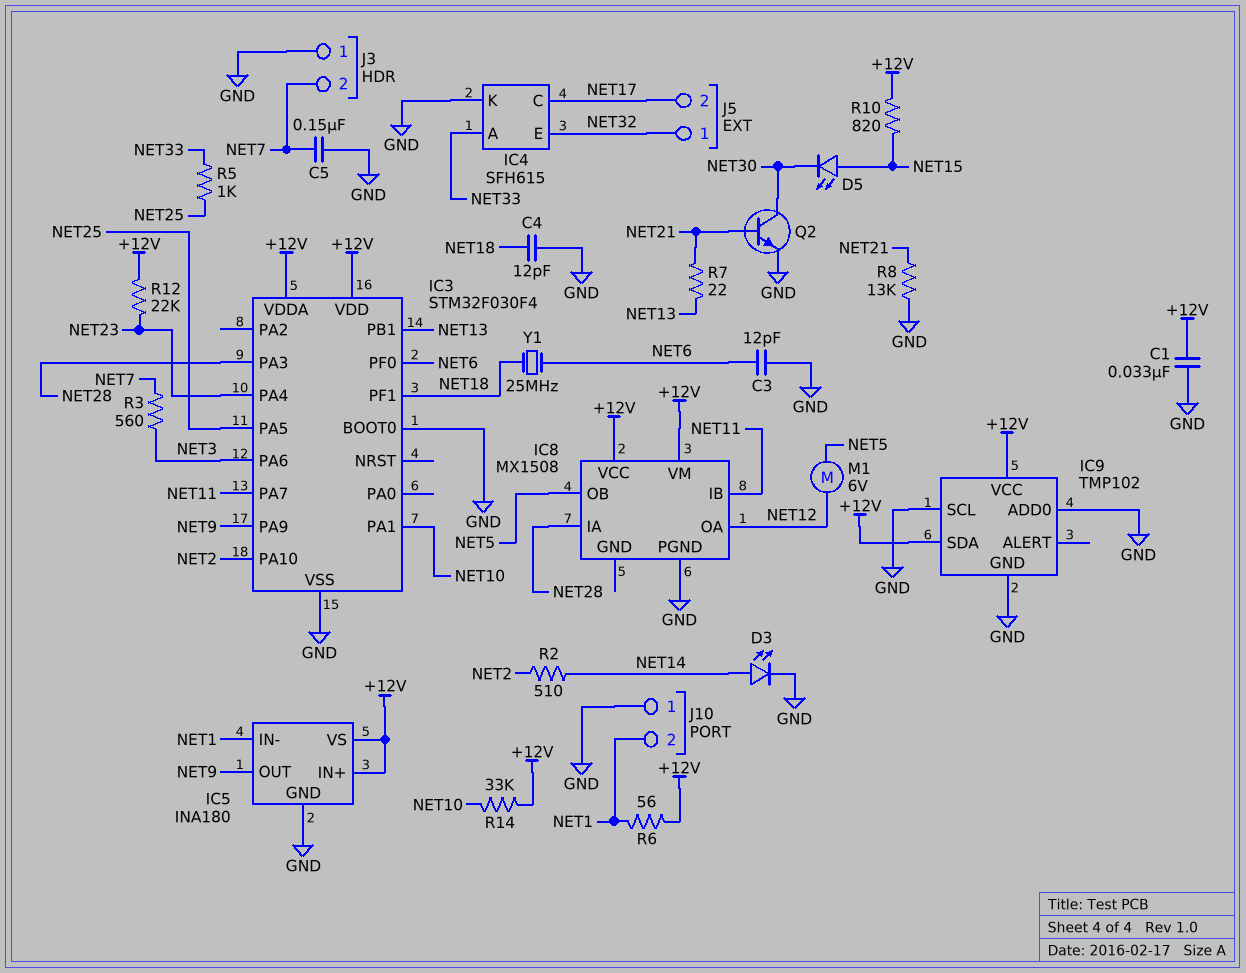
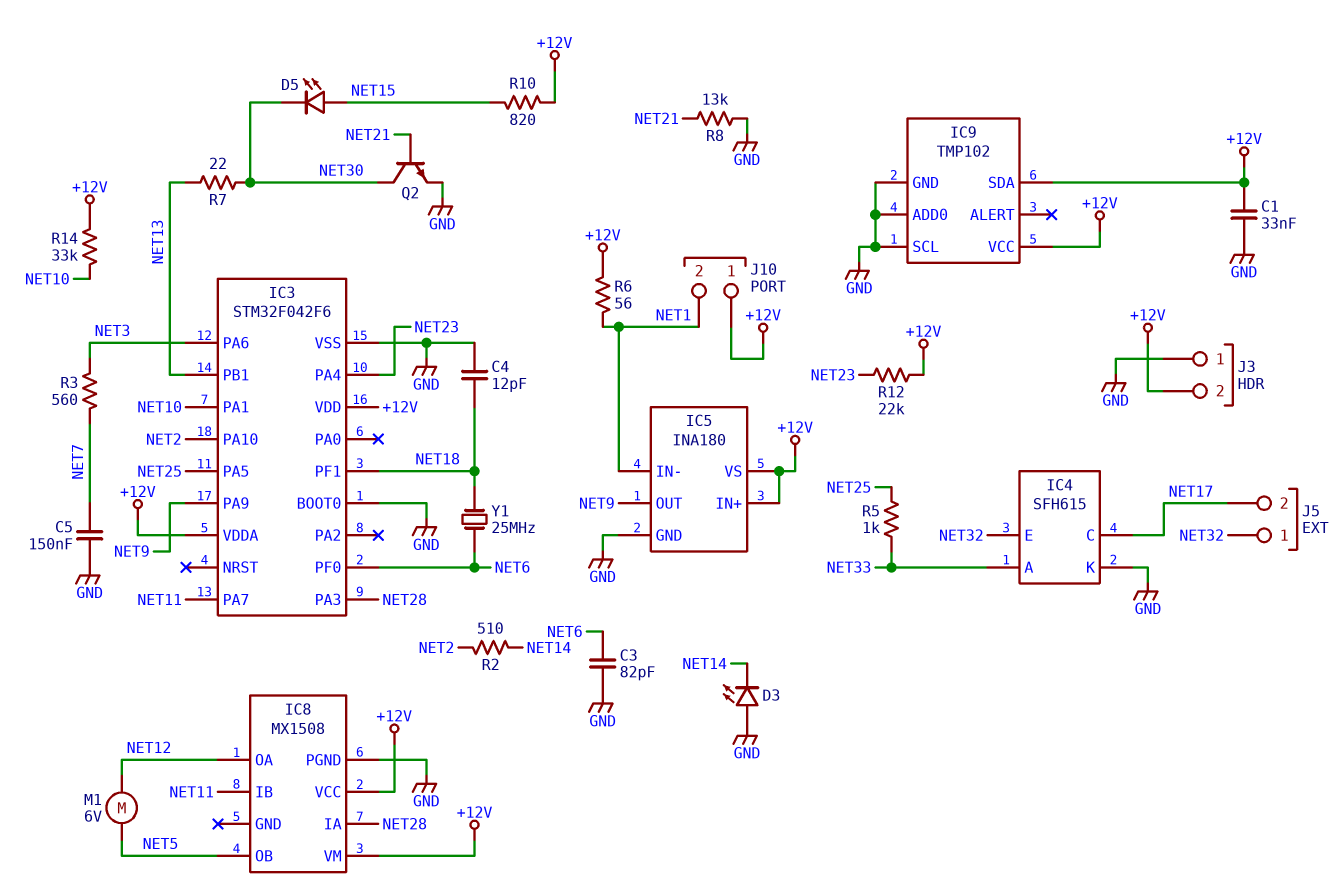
C3: 12pF (GND, NET6) -> 82pF (GND, NET6)
D3: LED (A NET14, K GND) -> LED (A GND, K NET14)
IC3: STM32F030F4 -> STM32F042F6
J3 pin 2: NET7 -> +12V
J10 pin 1: GND -> +12V
R7: 22 (NET13, NET21) -> 22 (NET13, NET30)

